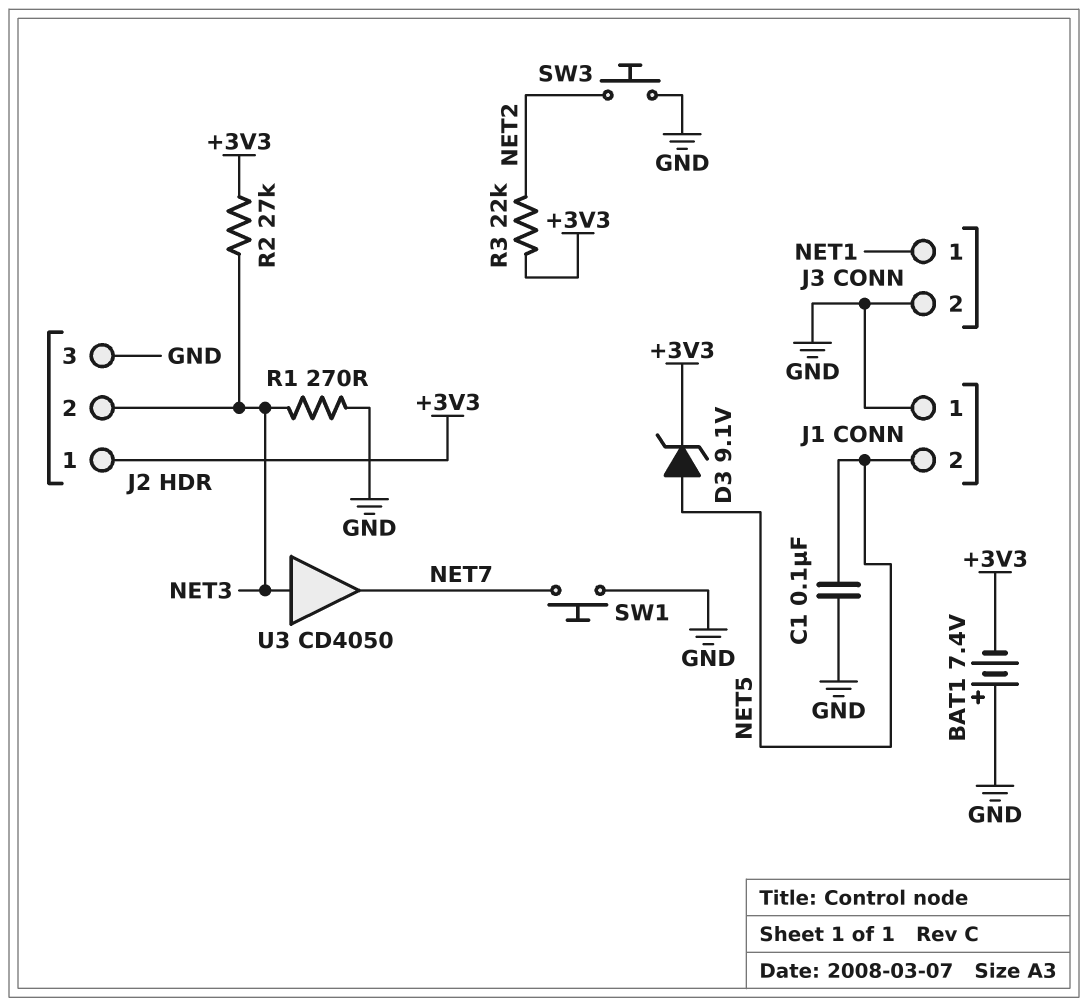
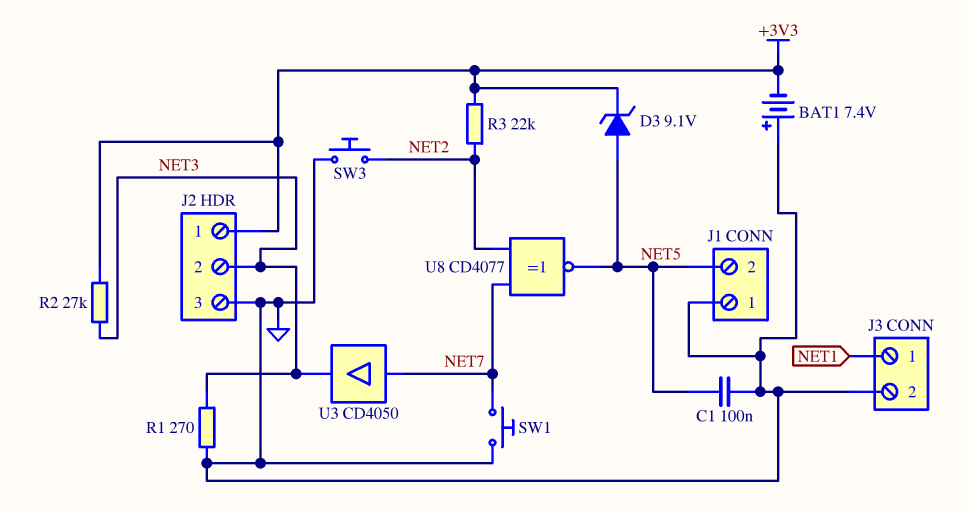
U3: buffer CD4050 (in NET3, out NET7) -> buffer CD4050 (in NET7, out NET3)
U8: none -> XNOR CD4077 (in NET2, in NET7, out NET5)

